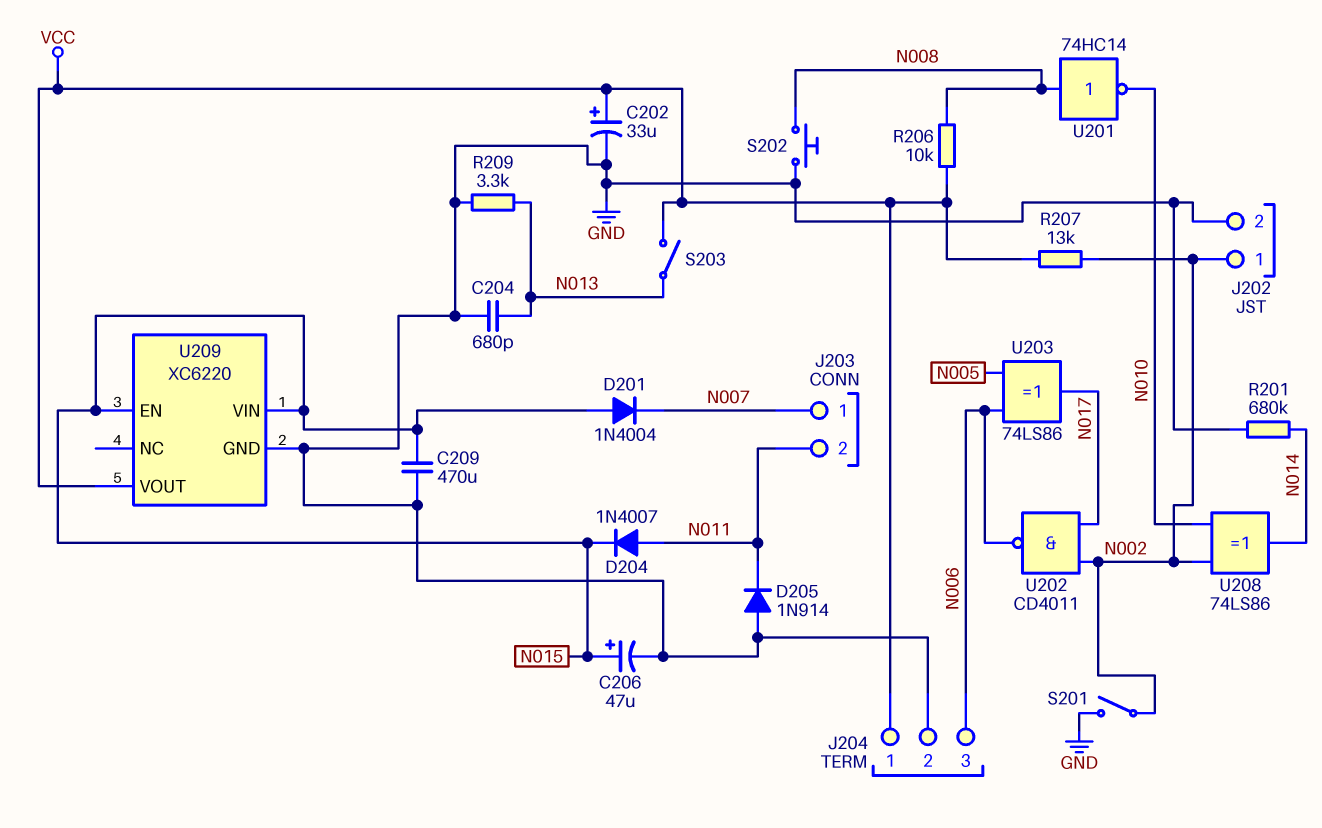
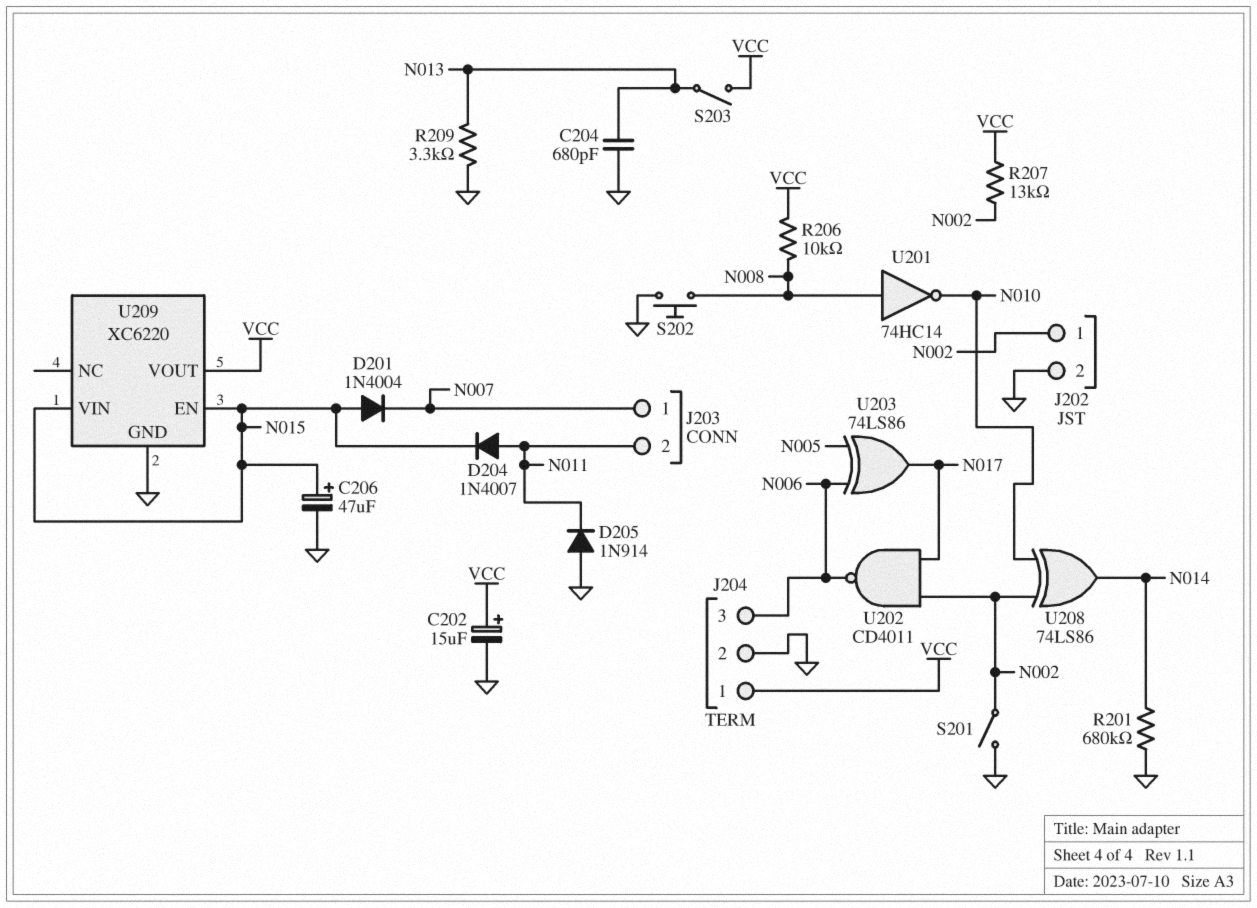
C202: 33uF (plus VCC, minus GND) -> 15uF (plus VCC, minus GND)
C209: 470uF (GND, N015) -> none

